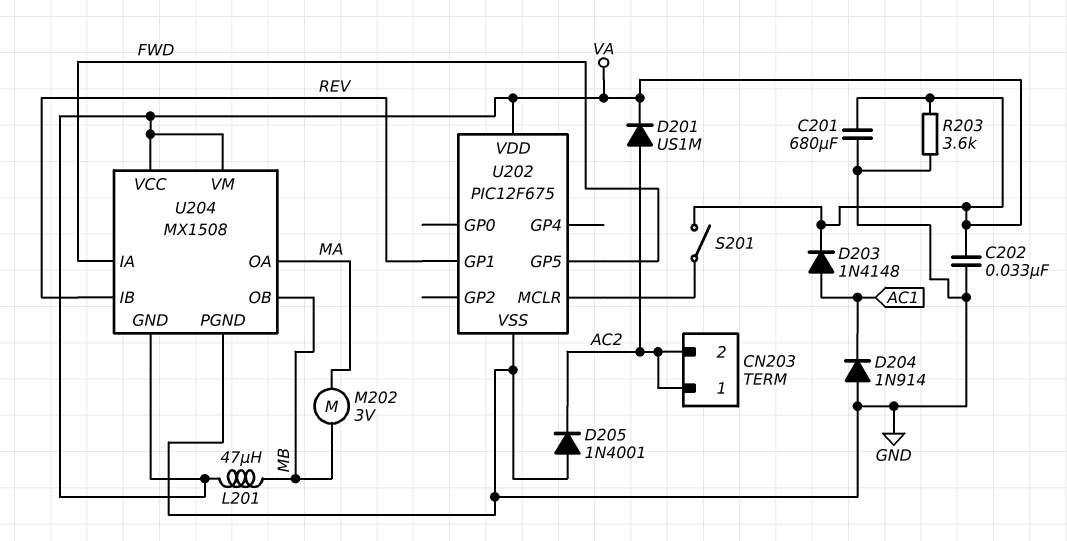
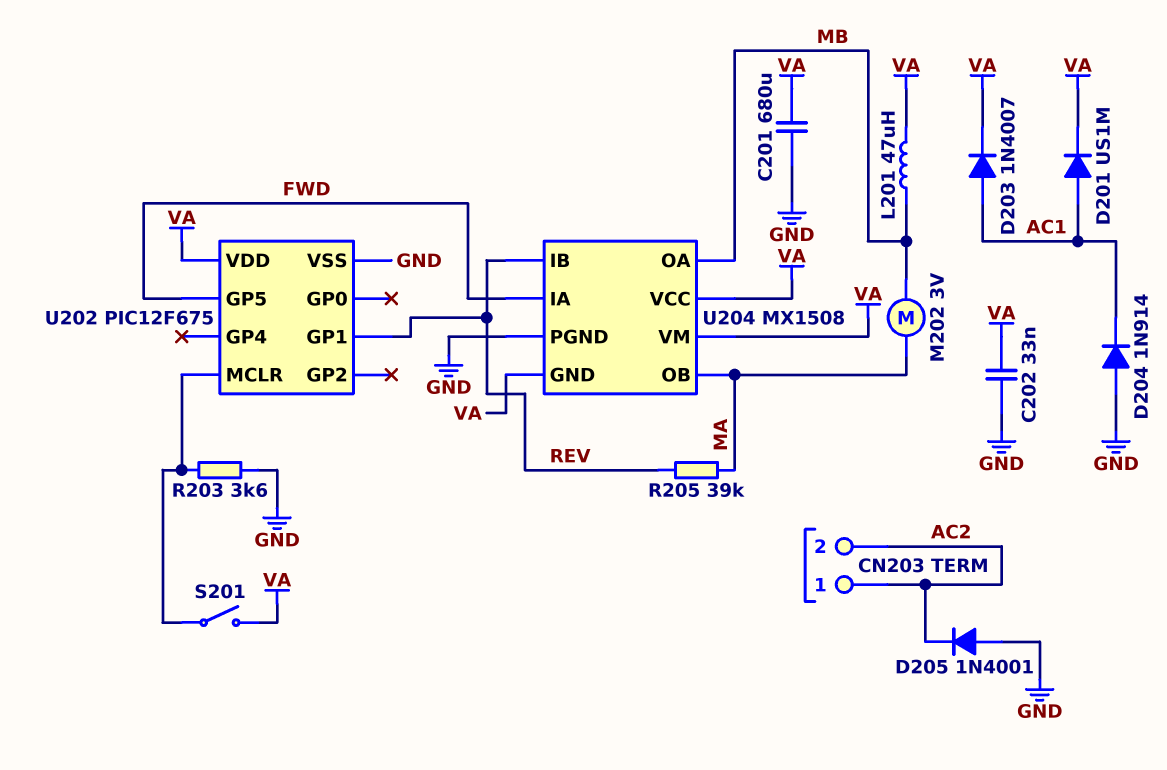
D201: diode US1M (A AC2, K VA) -> diode US1M (A AC1, K VA)
D203: diode 1N4148 (A AC1, K VA) -> diode 1N4007 (A AC1, K VA)
R203: 3.6k (GND, VA) -> 3.6k (GND, U202/MCLR)
R205: none -> 39k (MA, REV)
U204 pin OA: MA -> MB
U204 pin OB: MB -> MA

